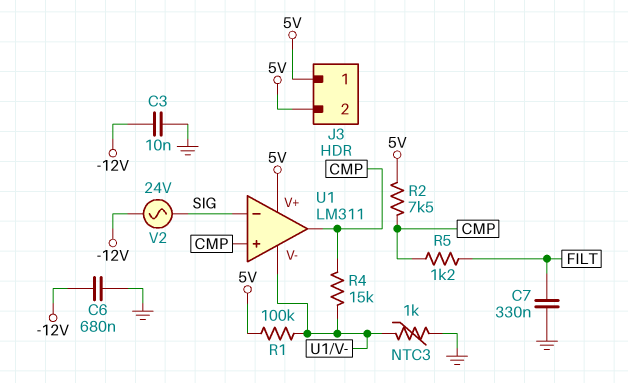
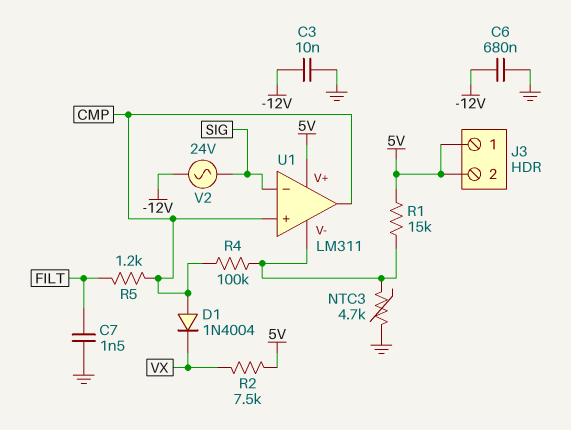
C7: 330nF (FILT, GND) -> 1.5nF (FILT, GND)
D1: none -> diode 1N4004 (A CMP, K VX)
NTC3: 1k (GND, U1/V-) -> 4.7k (GND, U1/V-)
R1: 100k (5V, U1/V-) -> 15k (5V, U1/V-)
R2: 7.5k (5V, CMP) -> 7.5k (5V, VX)
R4: 15k (CMP, U1/V-) -> 100k (CMP, U1/V-)

